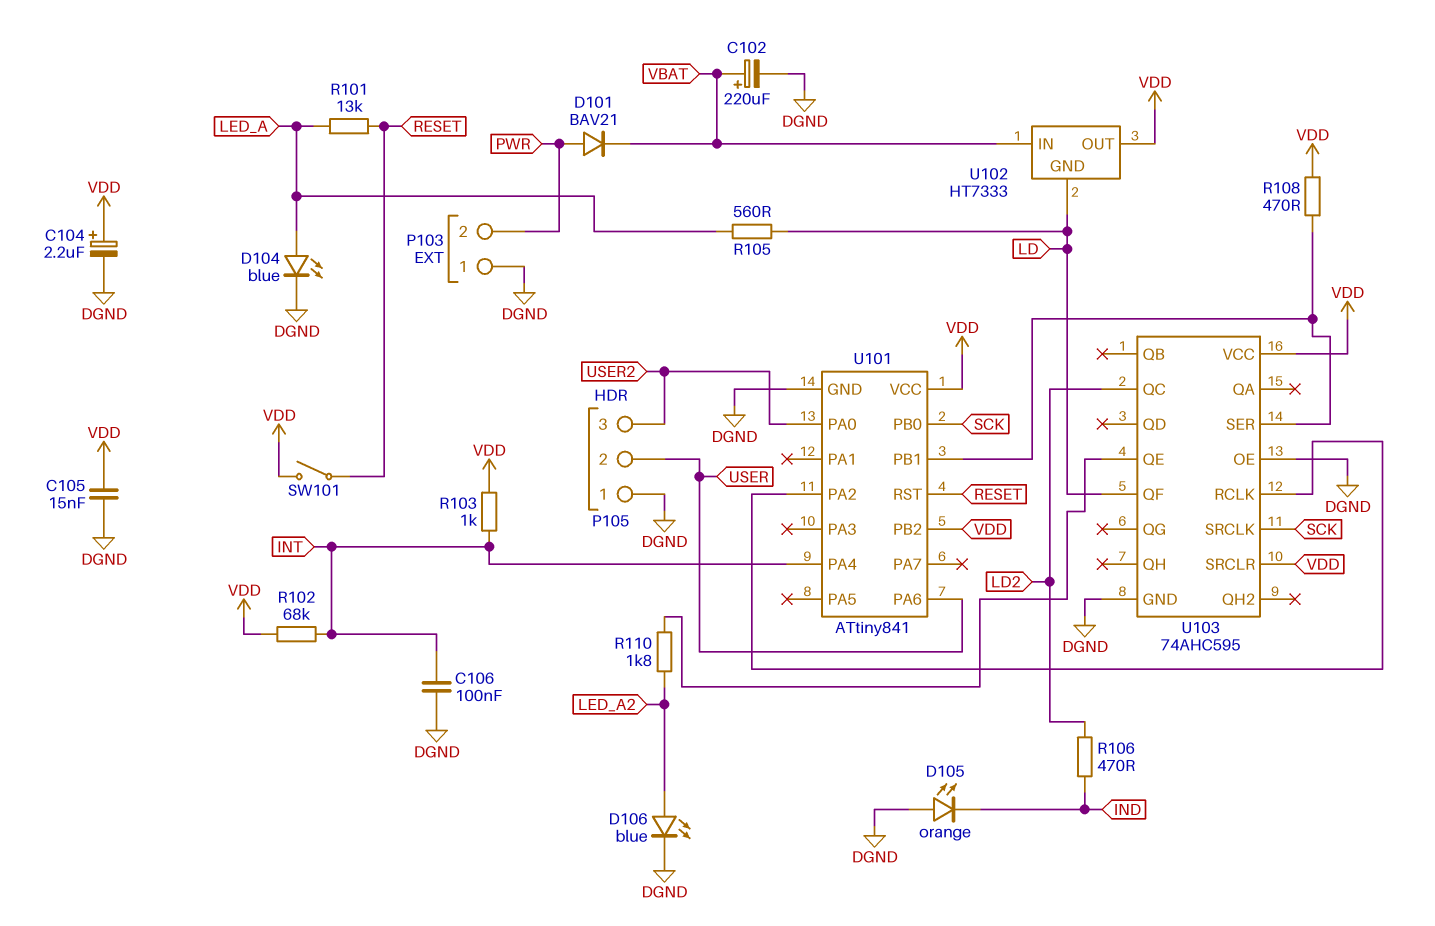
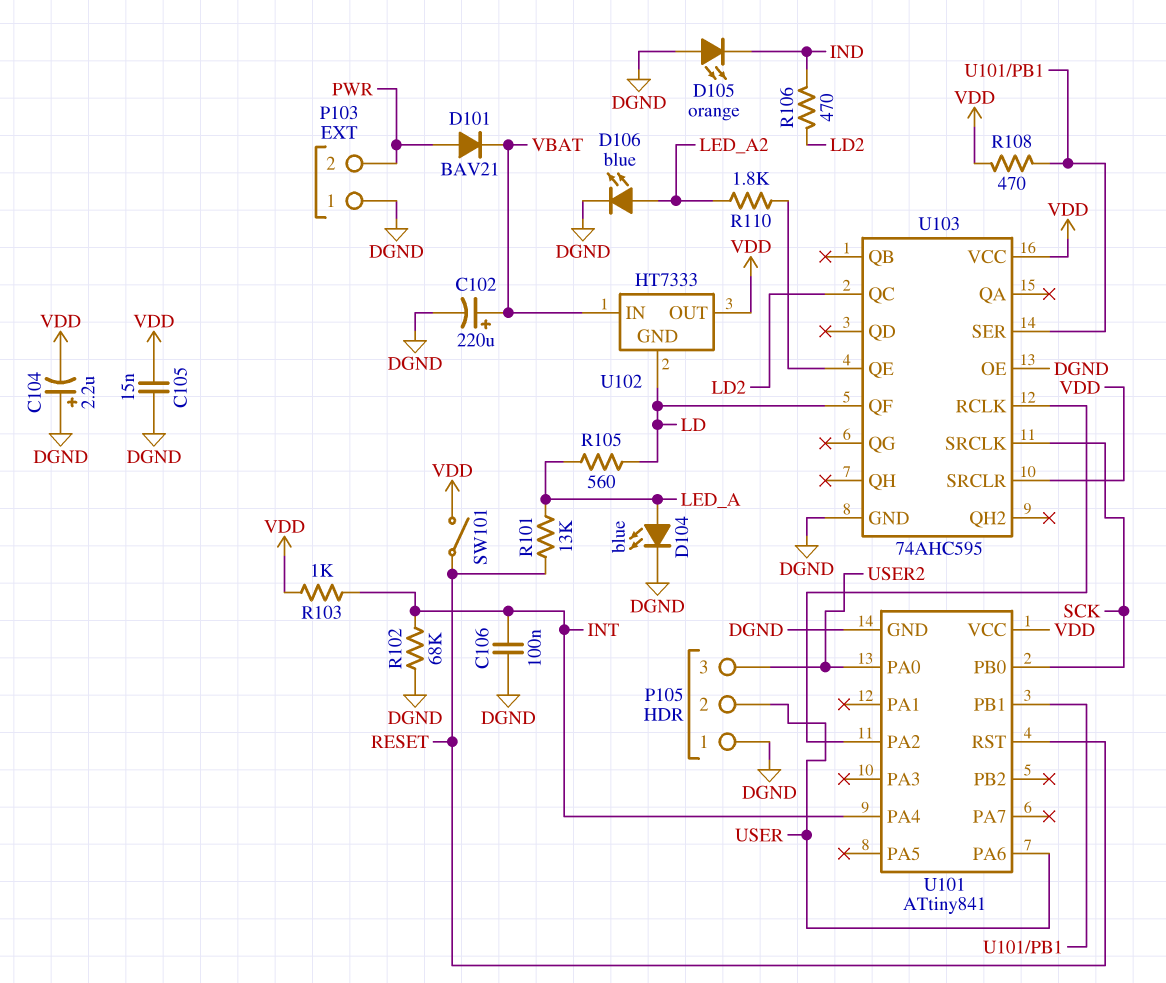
C104: 2.2uF (plus VDD, minus DGND) -> 2.2uF (plus DGND, minus VDD)
R102: 68k (INT, VDD) -> 68k (DGND, INT)
U101 pin PB2: VDD -> none

